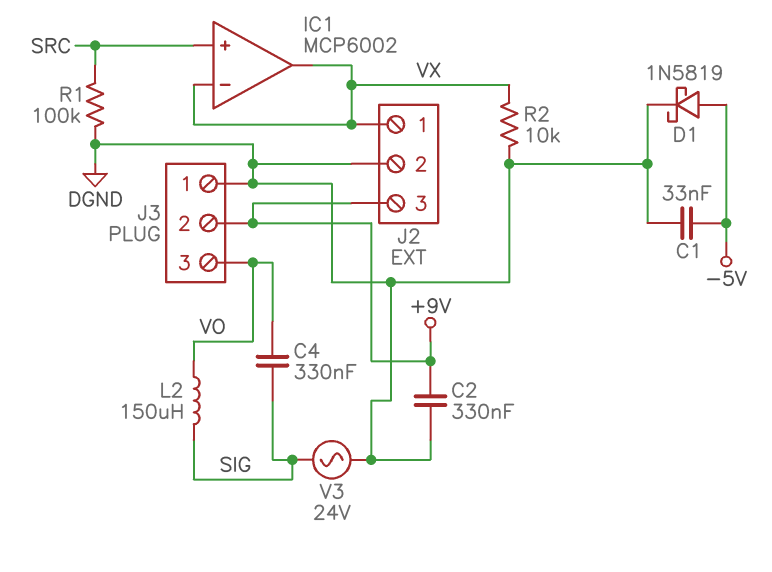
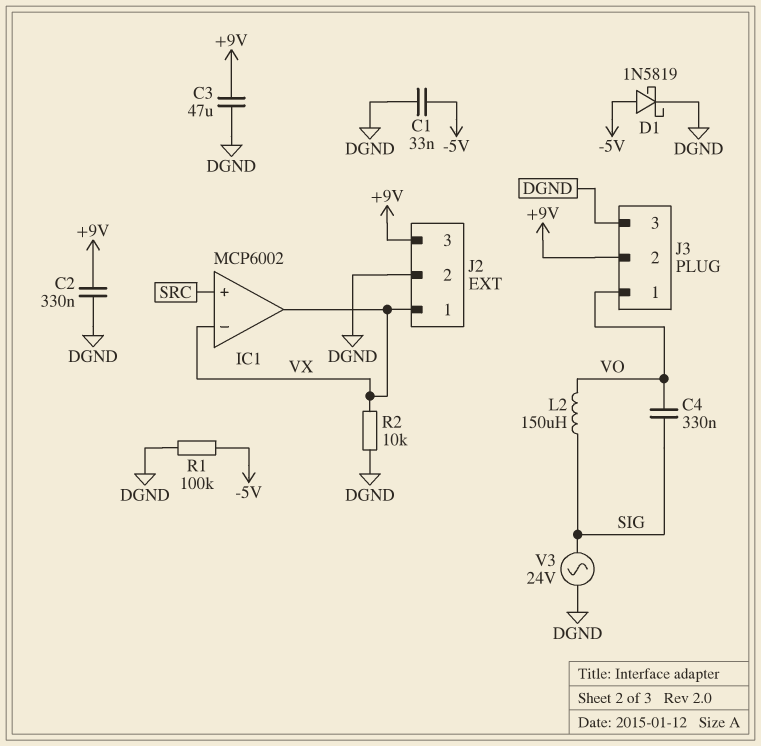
C3: none -> 47uF (+9V, DGND)
J3 pin 1: DGND -> VO
J3 pin 3: VO -> DGND
R1: 100k (DGND, SRC) -> 100k (-5V, DGND)

